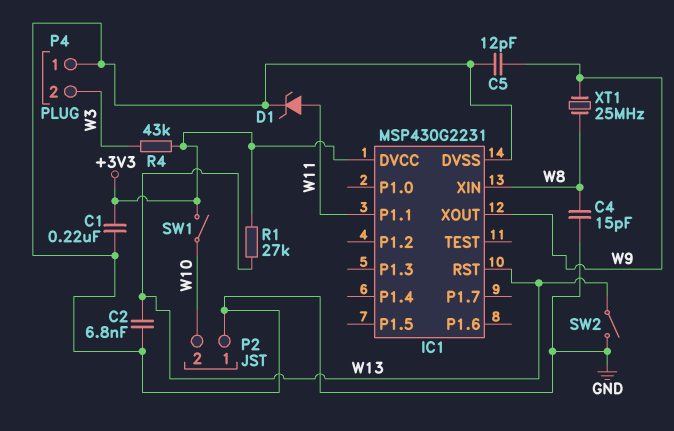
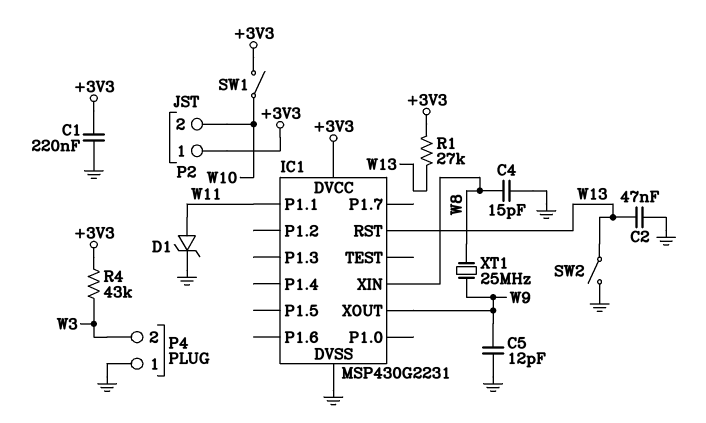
C2: 6.8nF (GND, W13) -> 47nF (GND, W13)
P2 pin 1: GND -> +3V3

